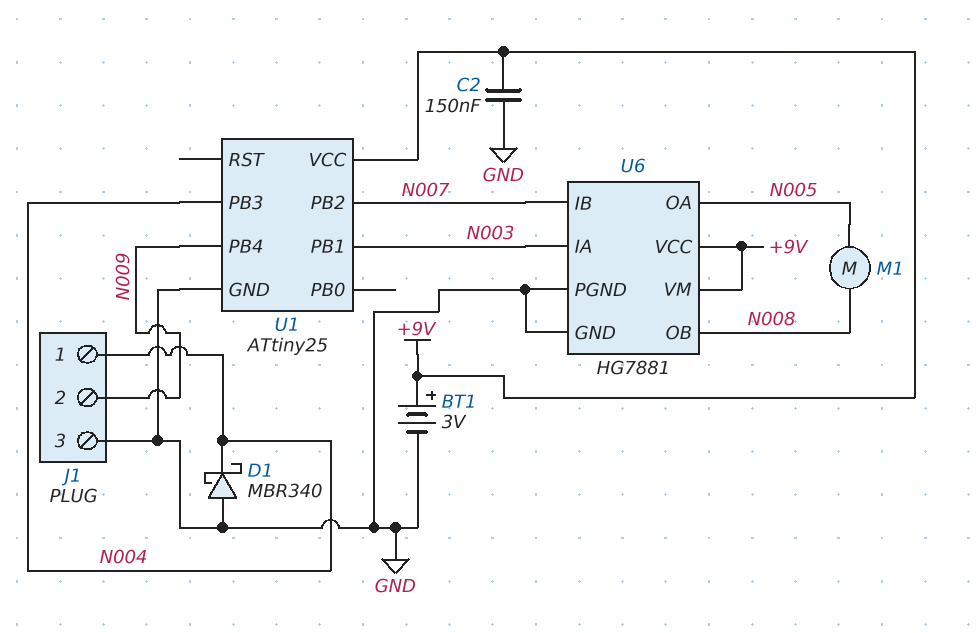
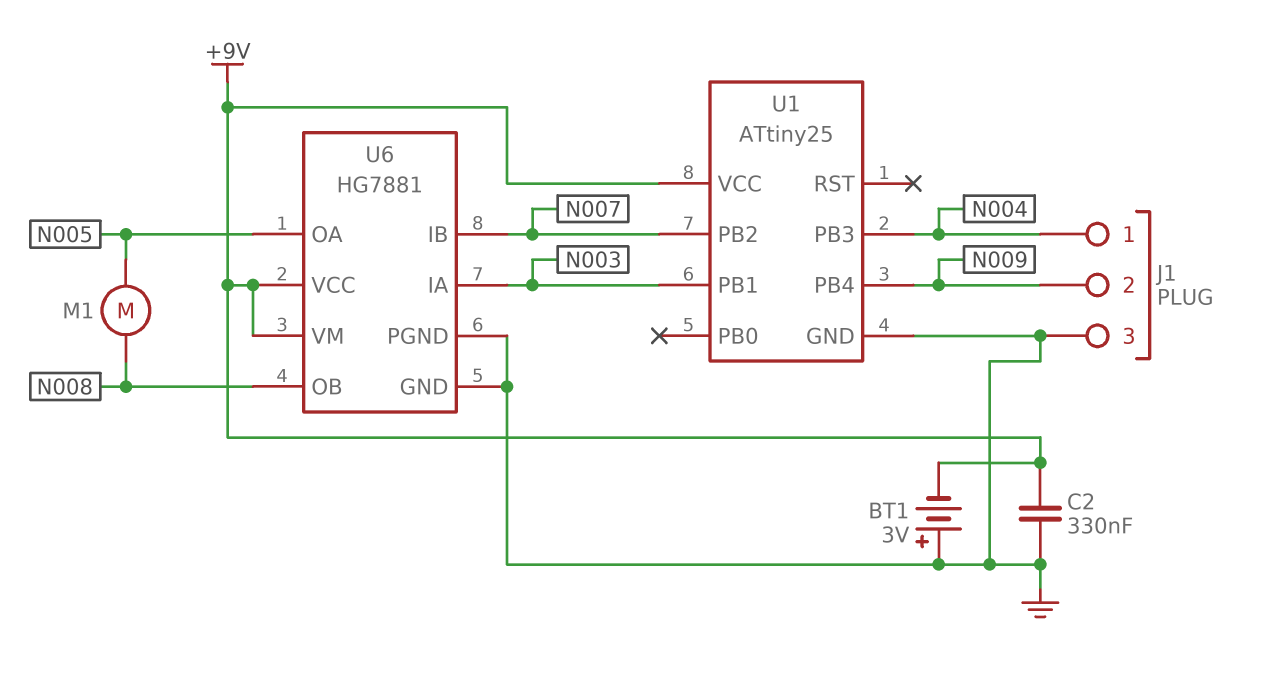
BT1: 3V (plus +9V, minus GND) -> 3V (plus GND, minus +9V)
C2: 150nF (+9V, GND) -> 330nF (+9V, GND)
D1: schottky MBR340 (A GND, K N004) -> none

